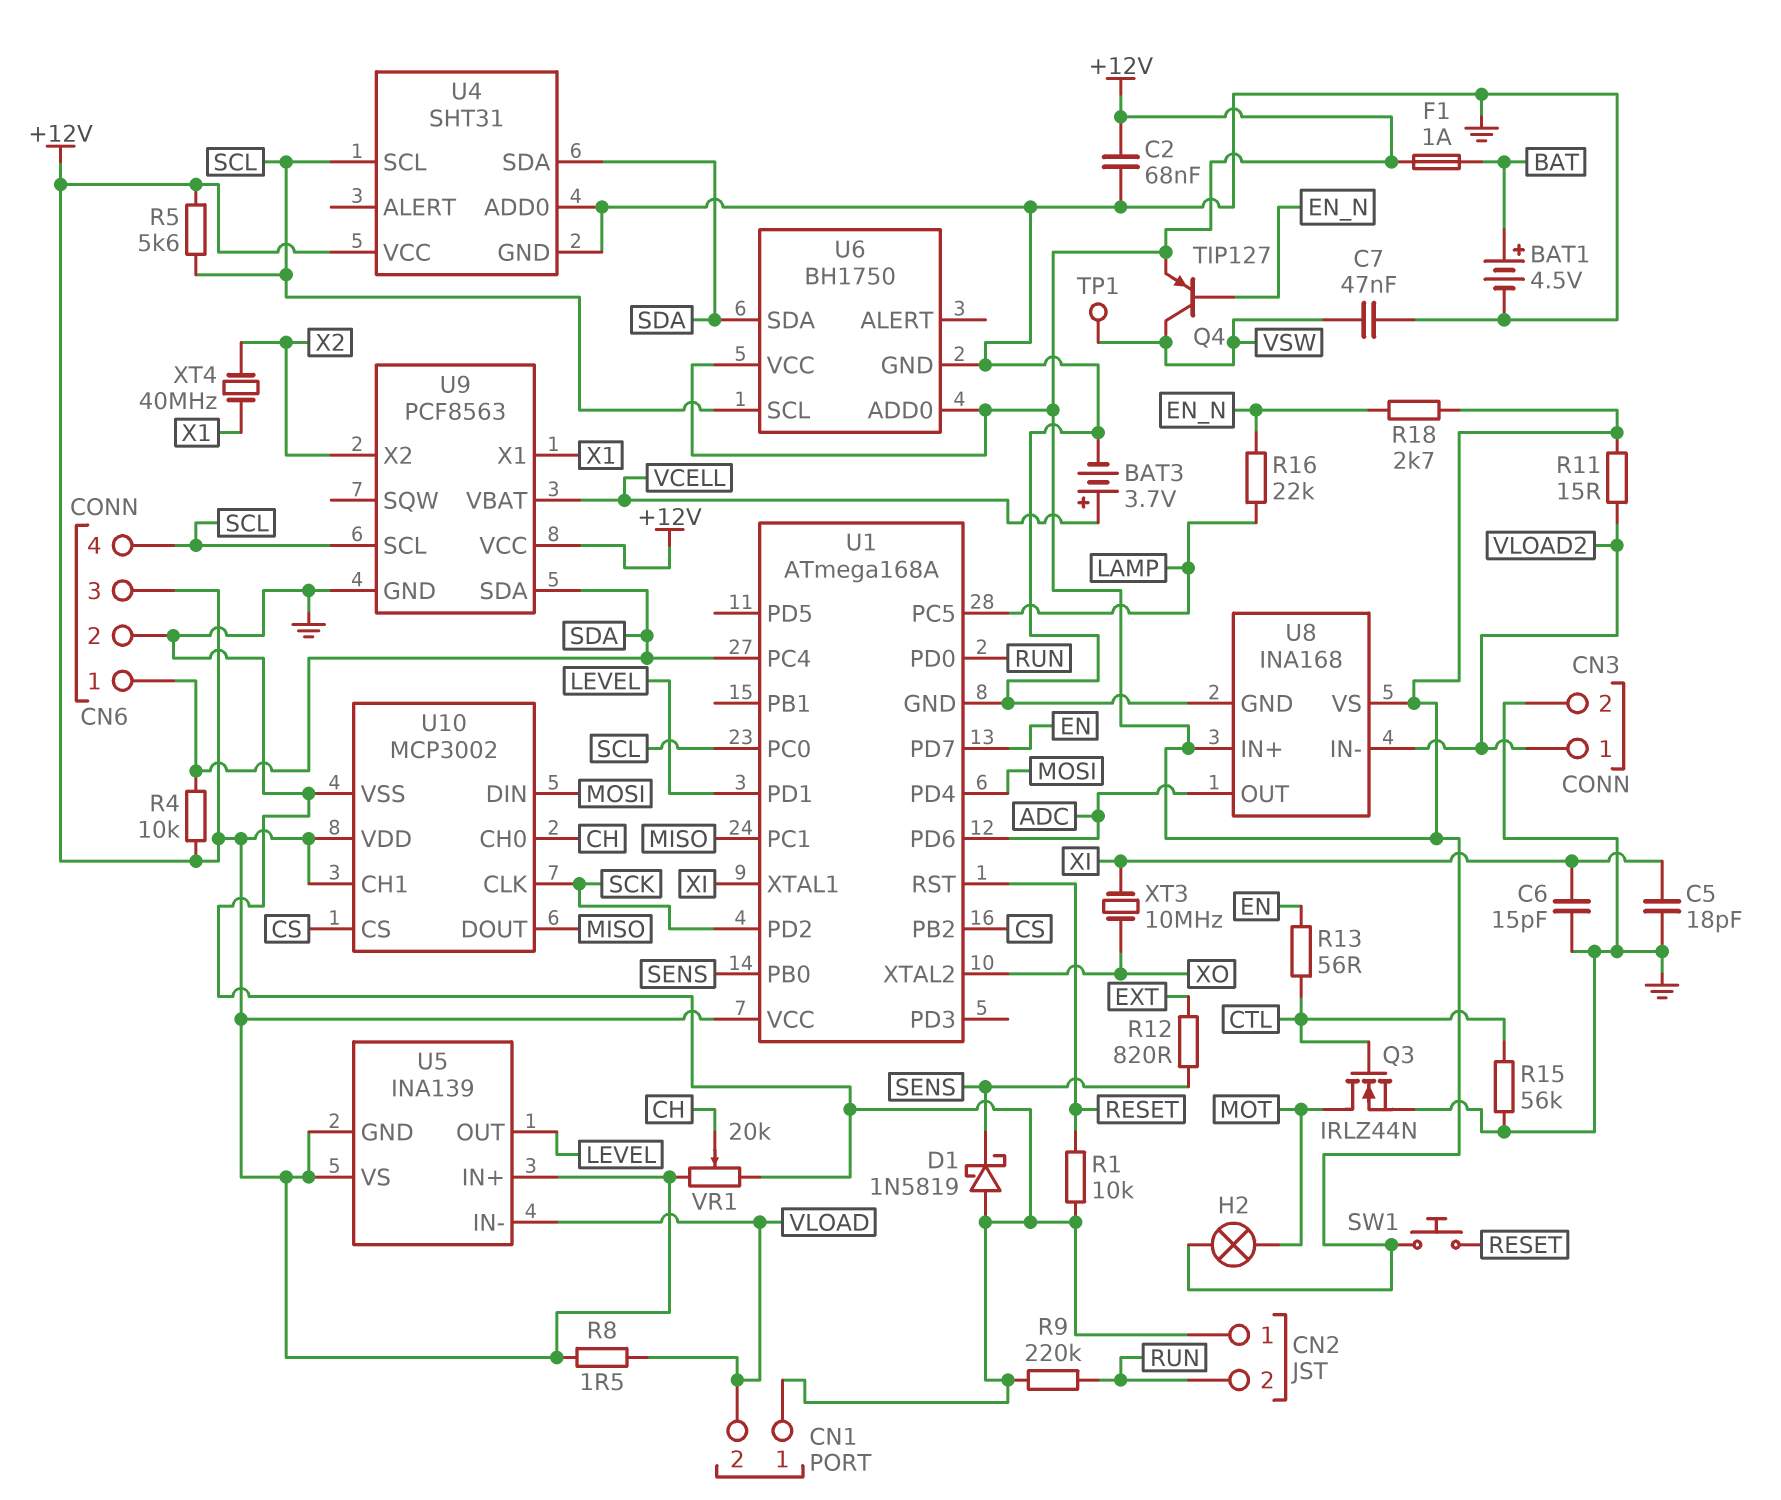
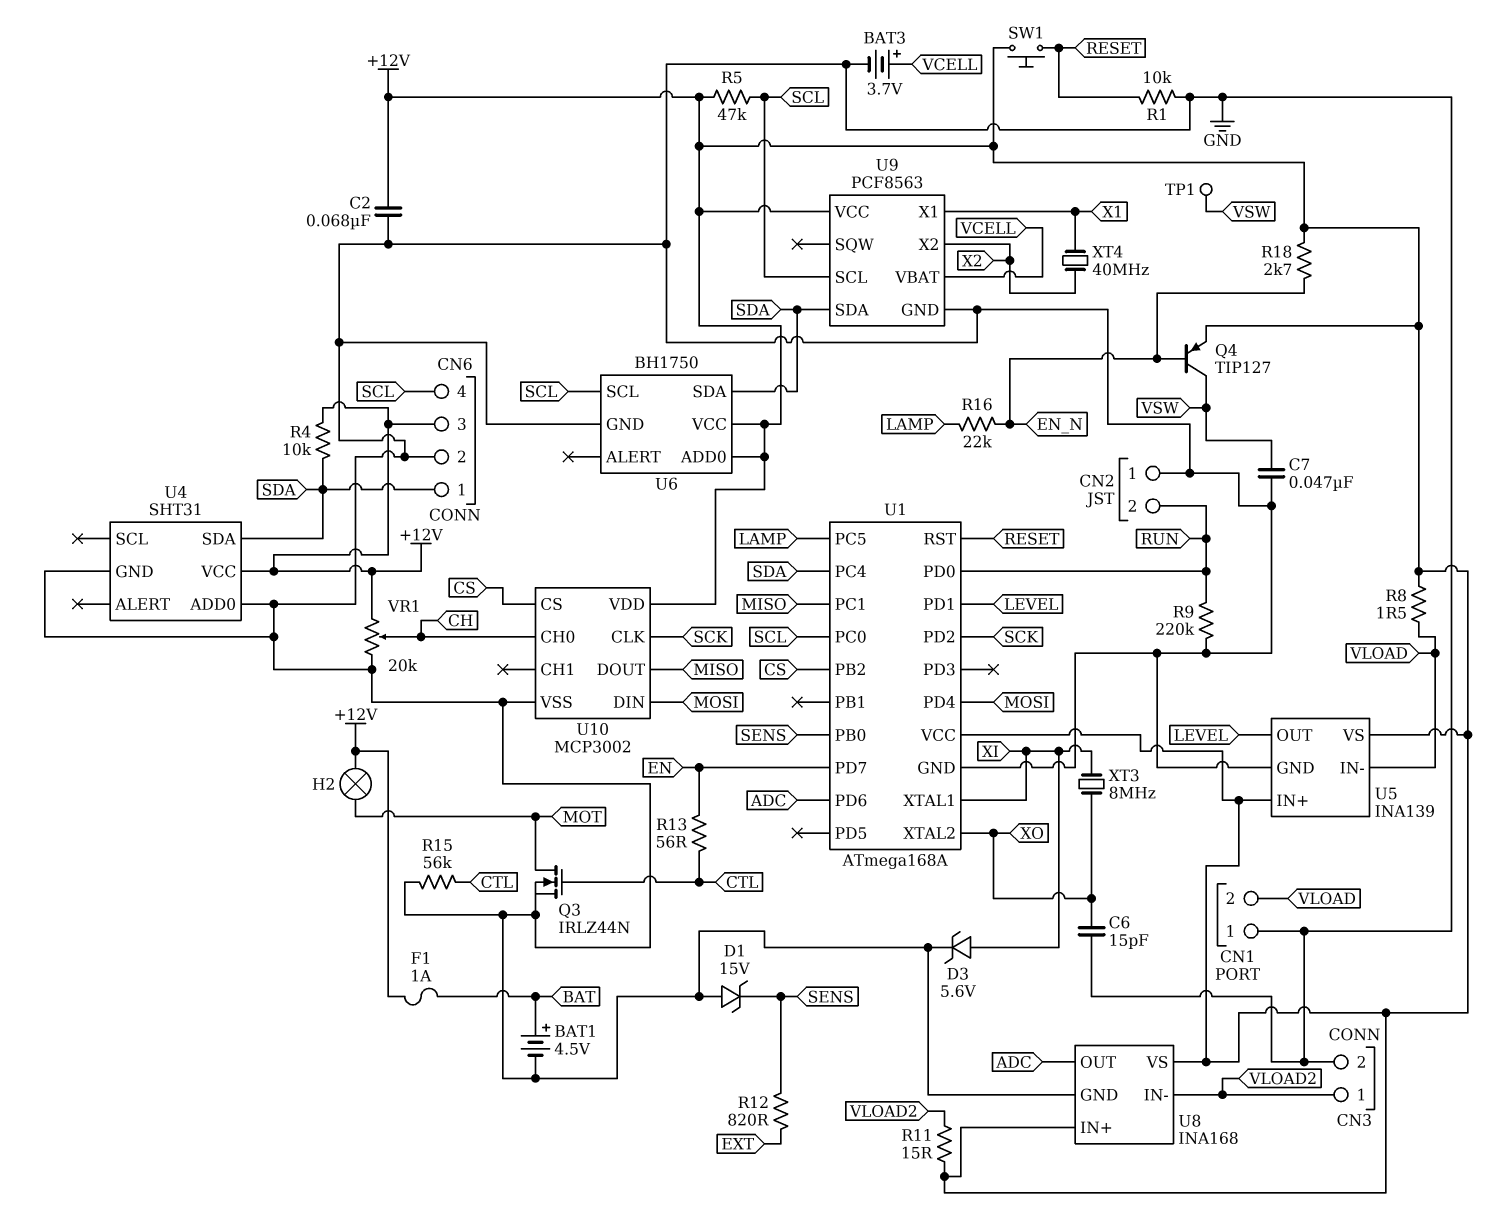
C5: 18pF (GND, XI) -> none
C6: 15pF (GND, XI) -> 15pF (GND, XO)
D1: schottky 1N5819 (A GND, K SENS) -> zener 15V (A GND, K SENS)
D3: none -> zener 5.6V (A XI, K GND)
R5: 5.6k (+12V, SCL) -> 47k (+12V, SCL)
U4 pin SCL: SCL -> none
U5 pin GND: +12V -> GND
U10 pin CH1: +12V -> none
XT3: 10MHz (XI, XO) -> 8MHz (XI, XO)

